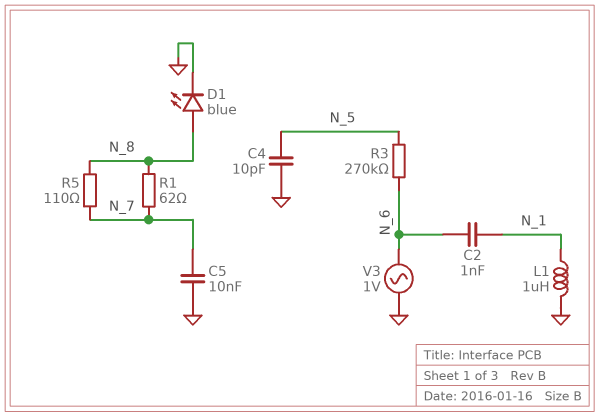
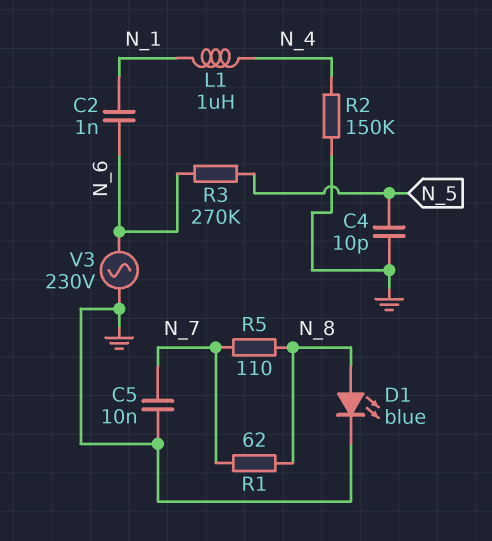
L1: 1uH (GND, N_1) -> 1uH (N_1, N_4)
R2: none -> 150k (GND, N_4)
V3: AC 1V (GND, N_6) -> AC 230V (GND, N_6)

